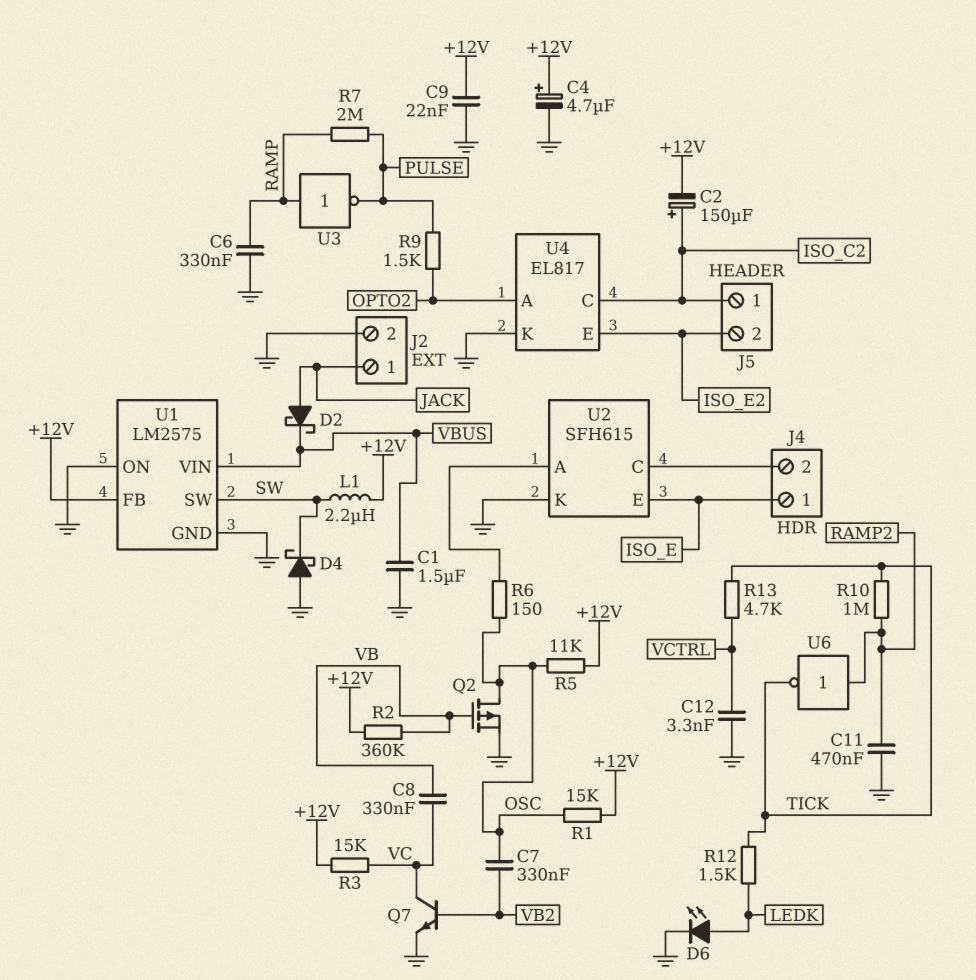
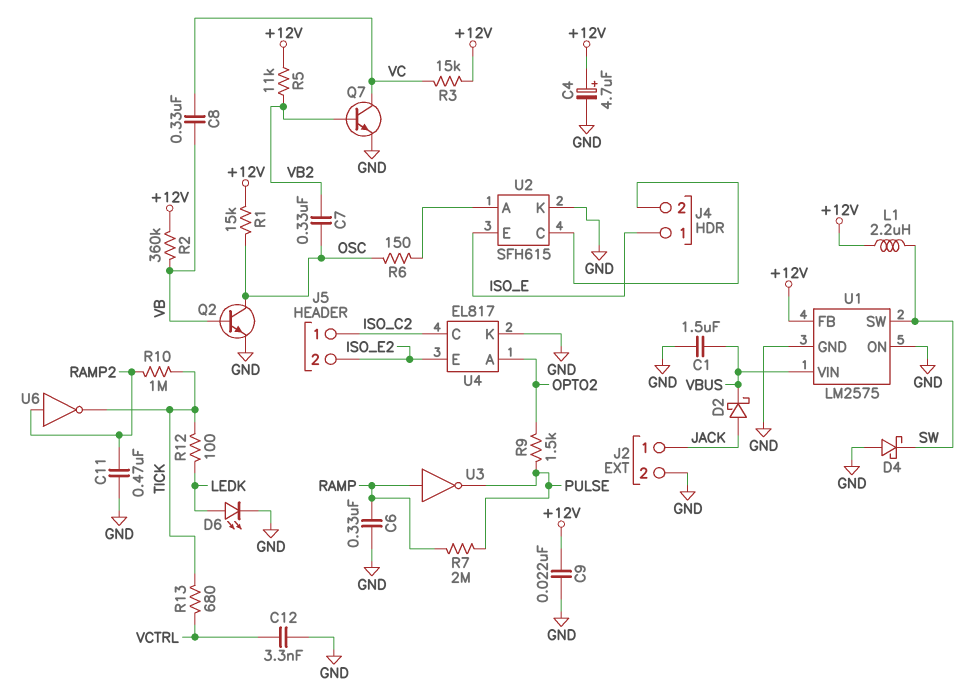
C2: 150uF (plus ISO_C2, minus +12V) -> none
Q2: PMOS (G VB, D OSC, S GND) -> NPN (B VB, C OSC, E GND)
R5: 11k (+12V, OSC) -> 11k (+12V, VB2)
R12: 1.5k (LEDK, TICK) -> 100 (LEDK, TICK)
R13: 4.7k (TICK, VCTRL) -> 680 (TICK, VCTRL)

